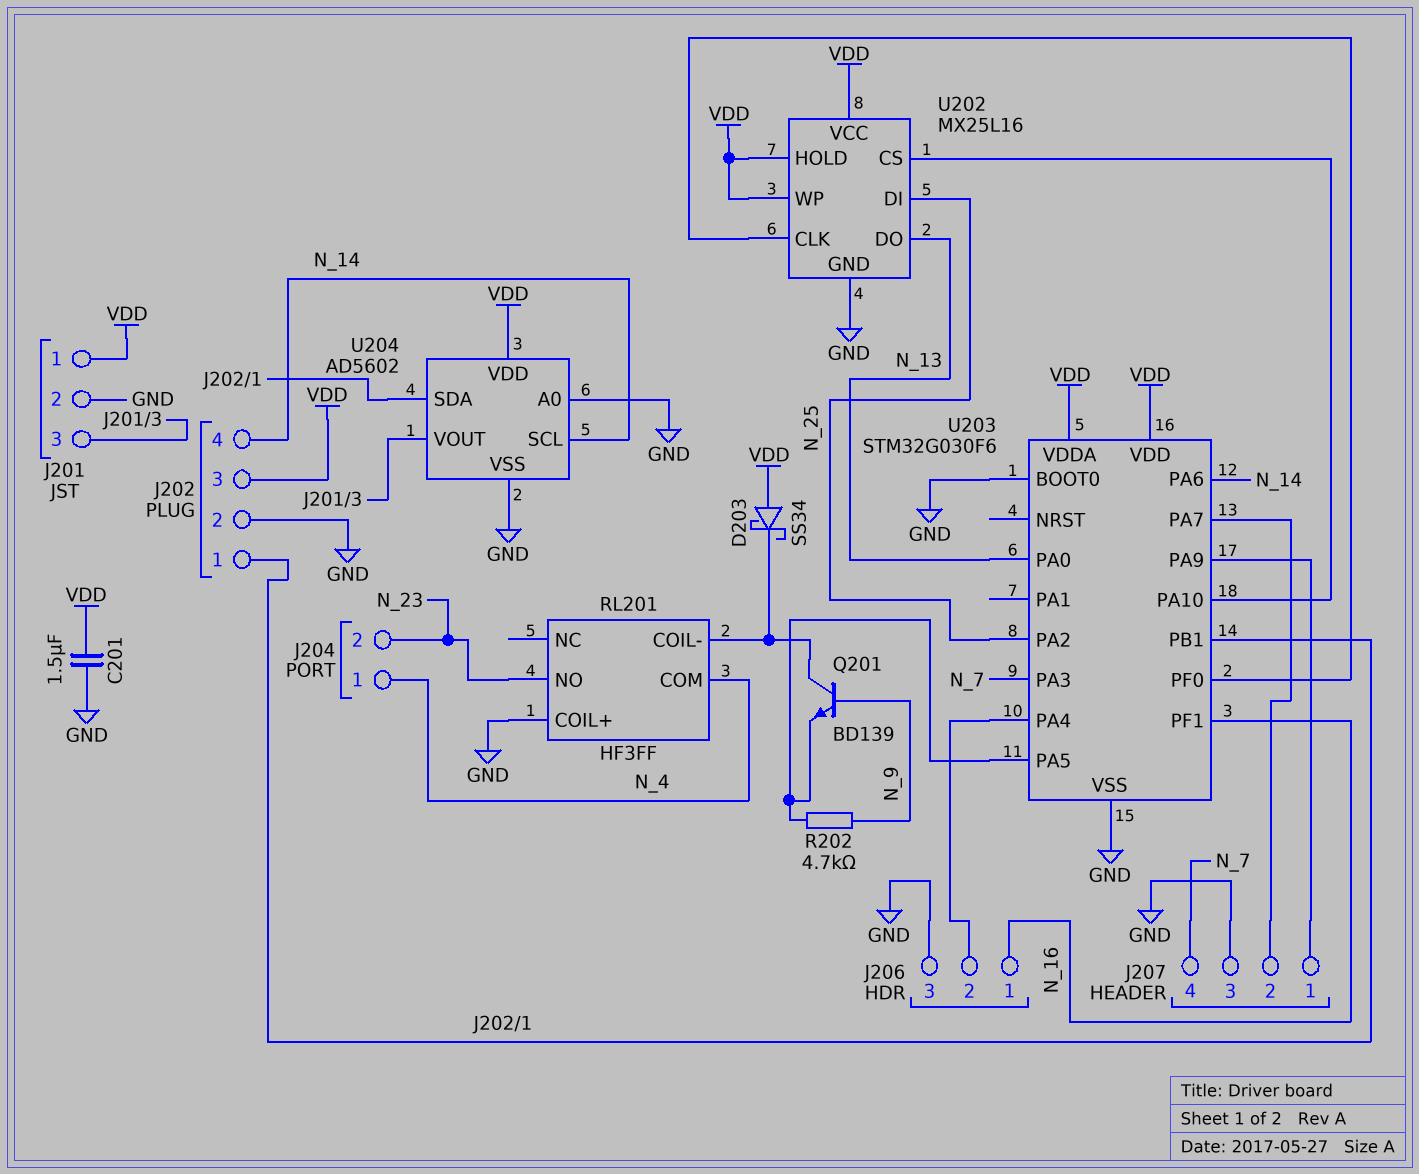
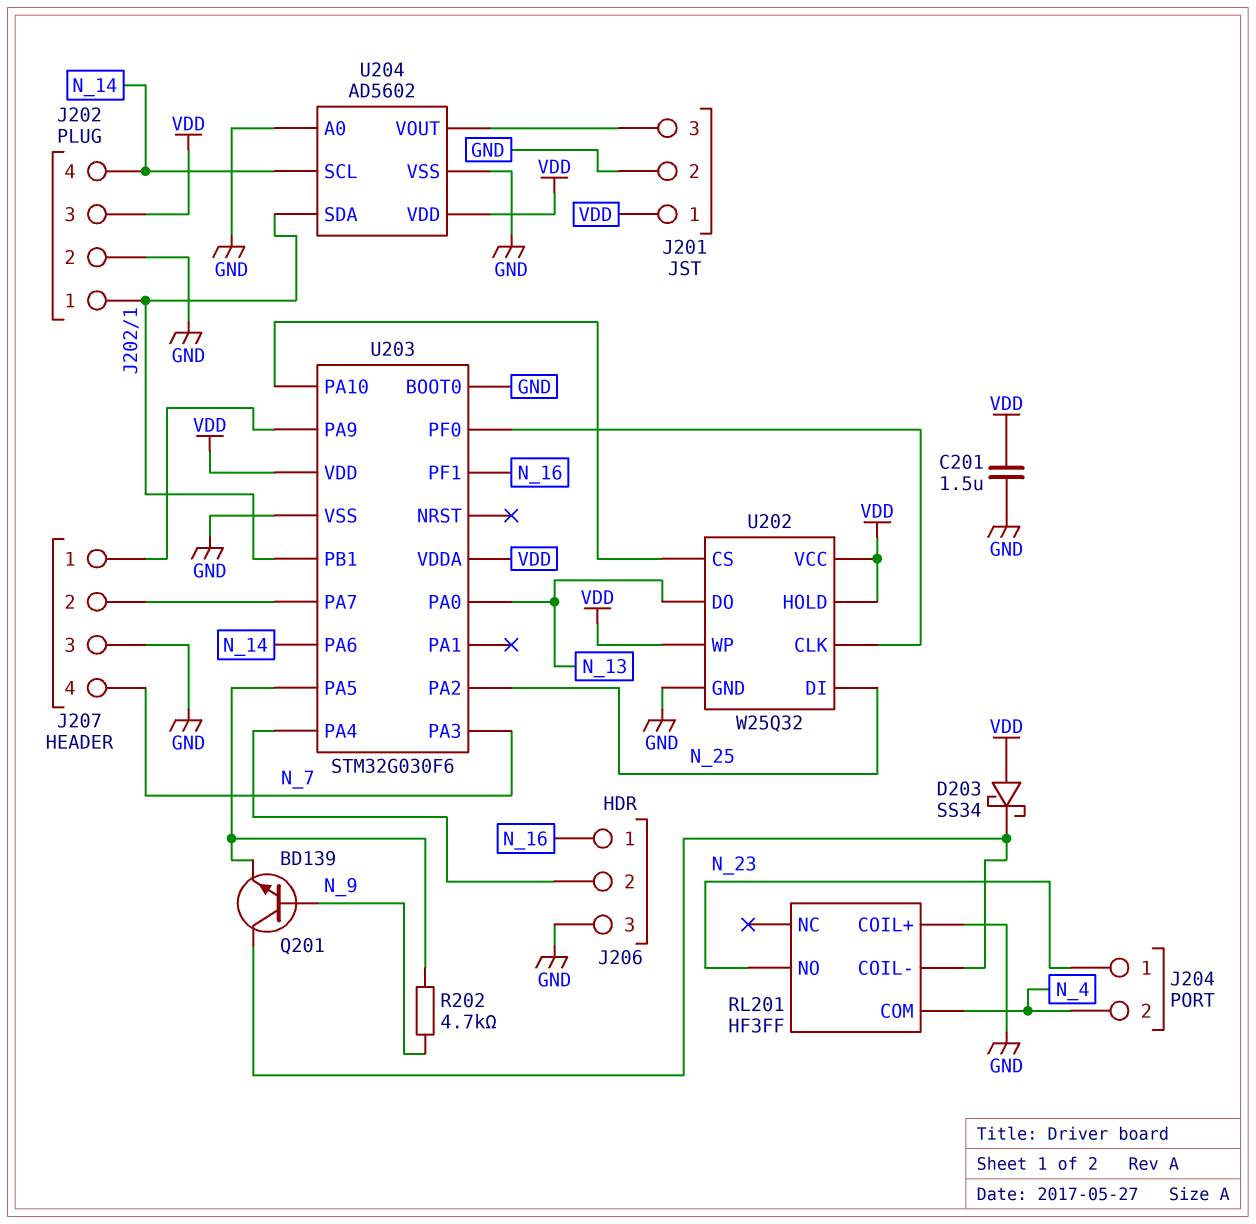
J204 pin 1: N_4 -> N_23
J204 pin 2: N_23 -> N_4
U202: MX25L16 -> W25Q32

